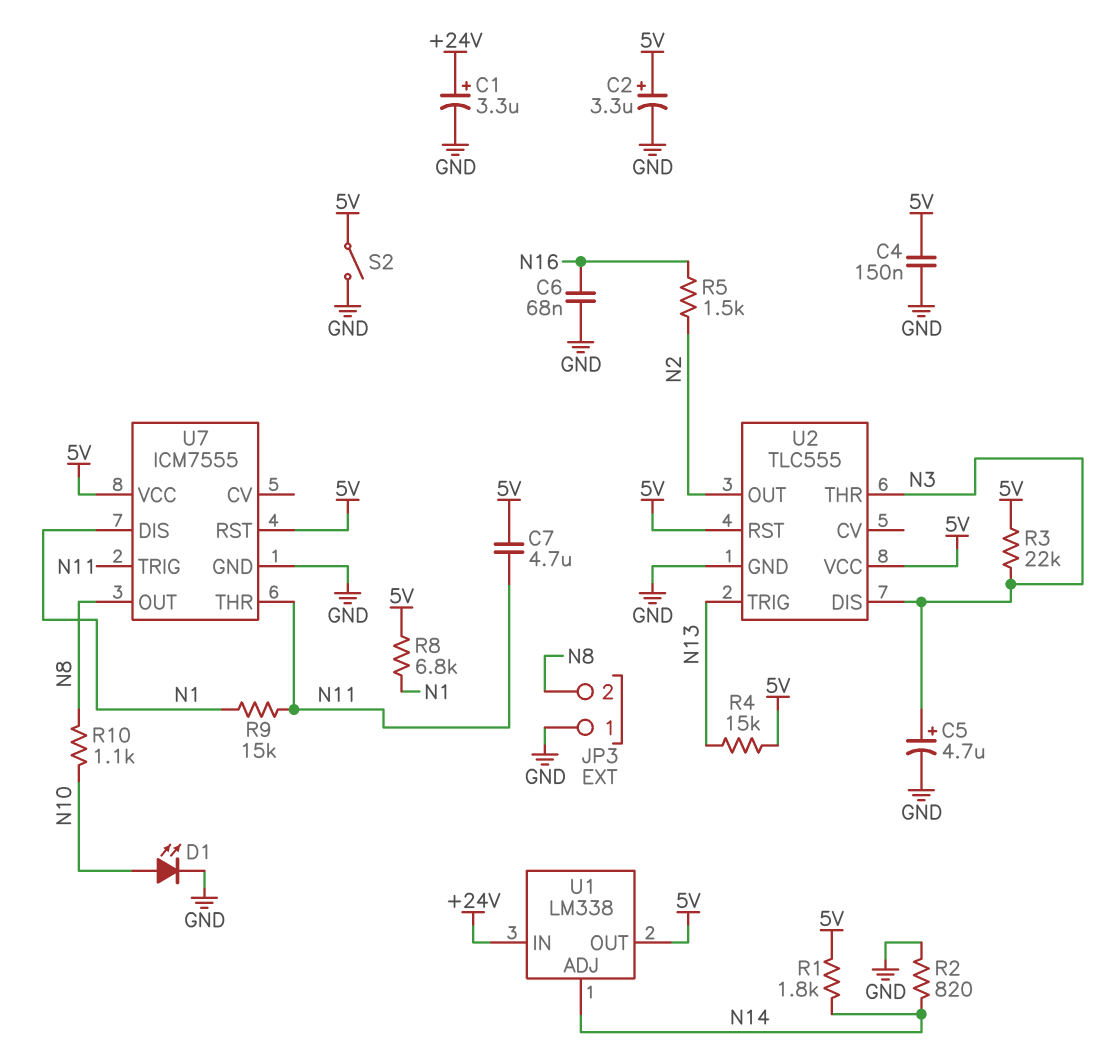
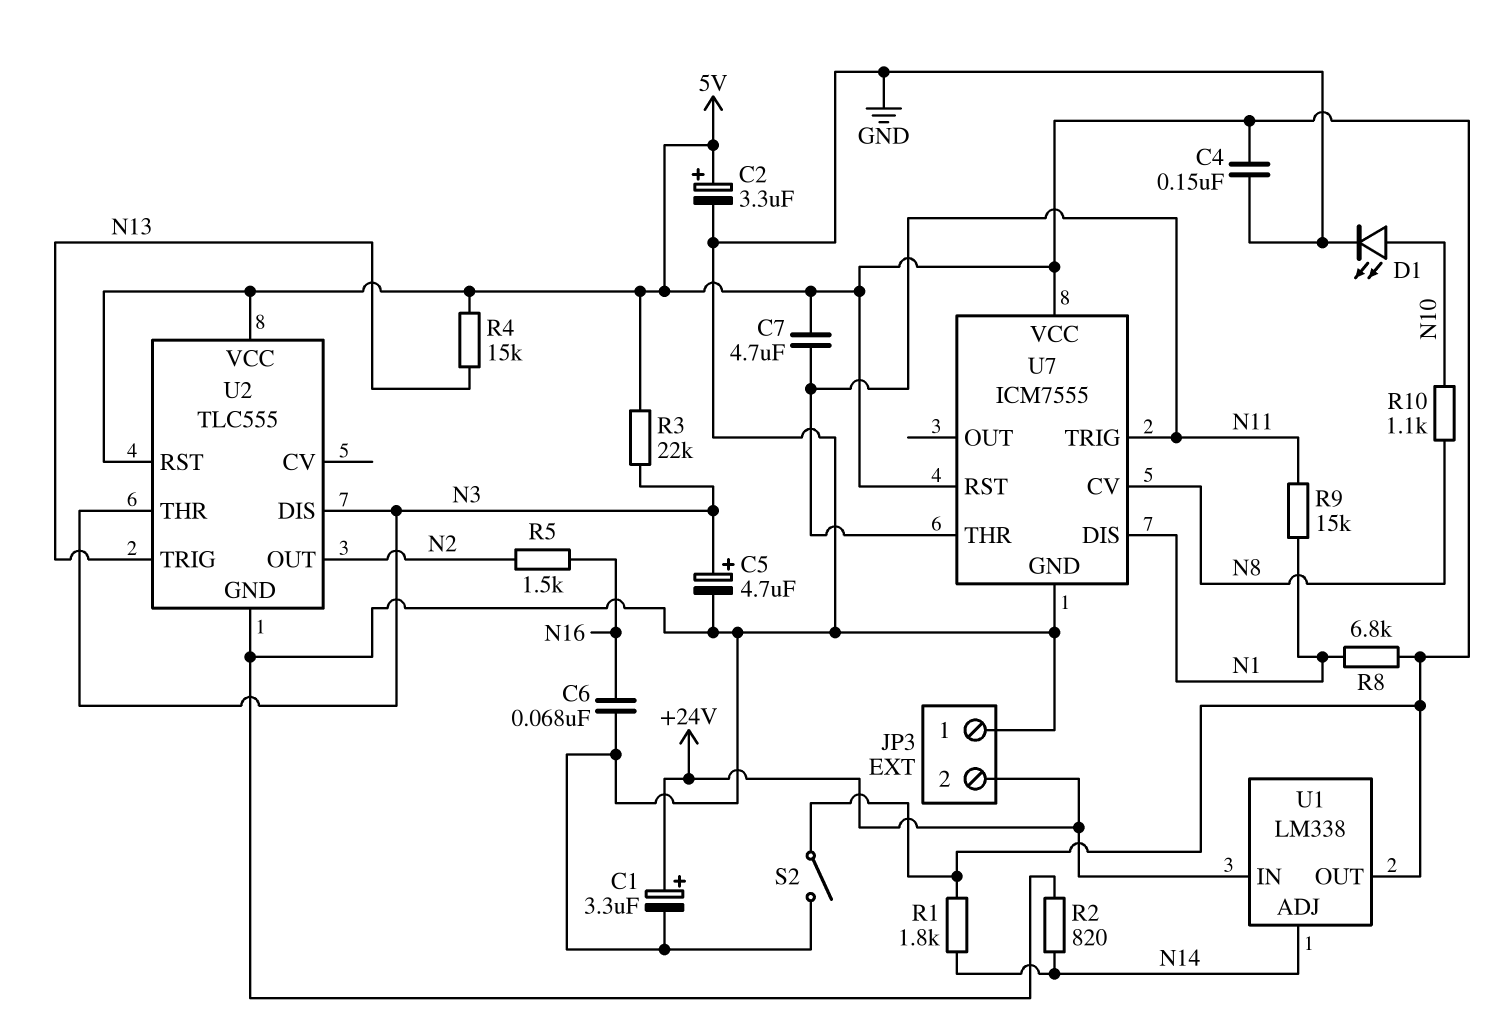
JP3 pin 2: N8 -> +24V
U7 pin CV: none -> N8
U7 pin OUT: N8 -> none

